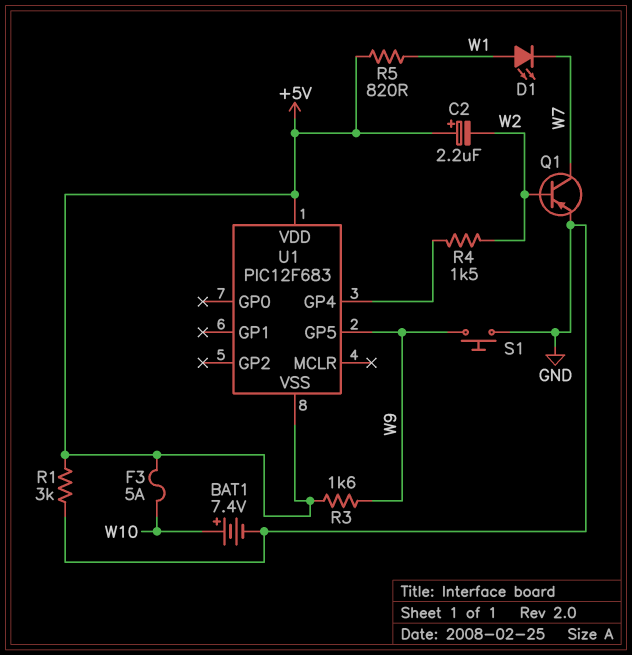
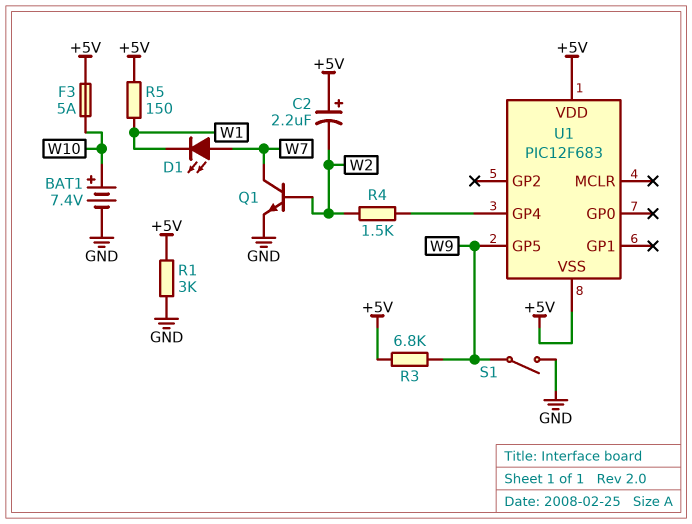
D1: LED (A W1, K W7) -> LED (A W7, K W1)
Q1: PNP (B W2, C W7, E GND) -> NPN (B W2, C W7, E GND)
R3: 1.6k (+5V, W9) -> 6.8k (+5V, W9)
R5: 820 (+5V, W1) -> 150 (+5V, W1)
S1: button (GND, W9) -> switch (GND, W9)

